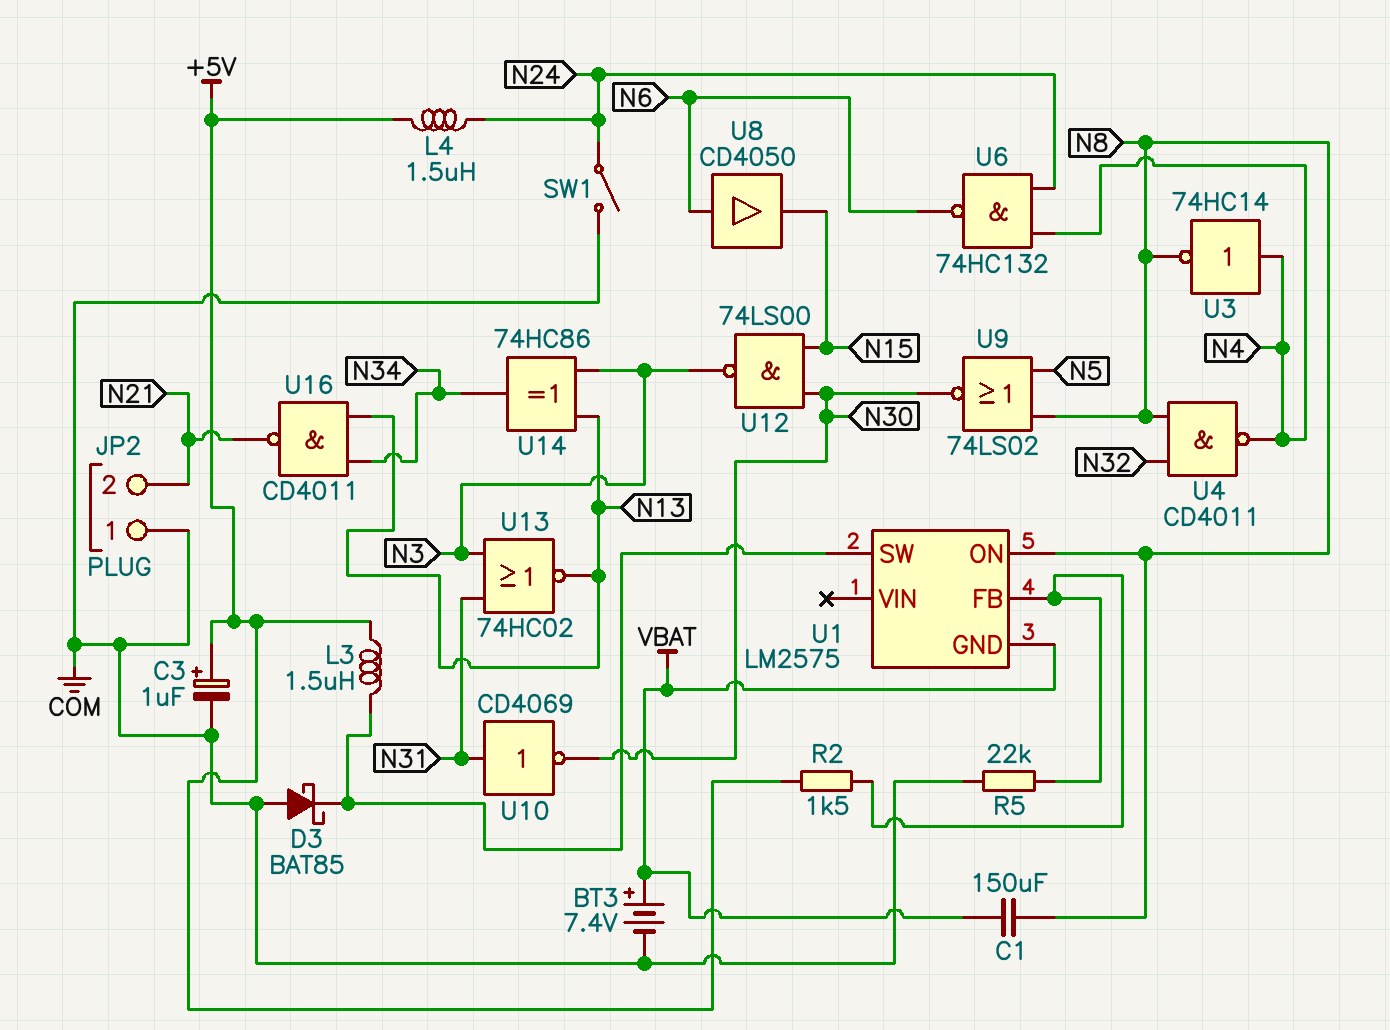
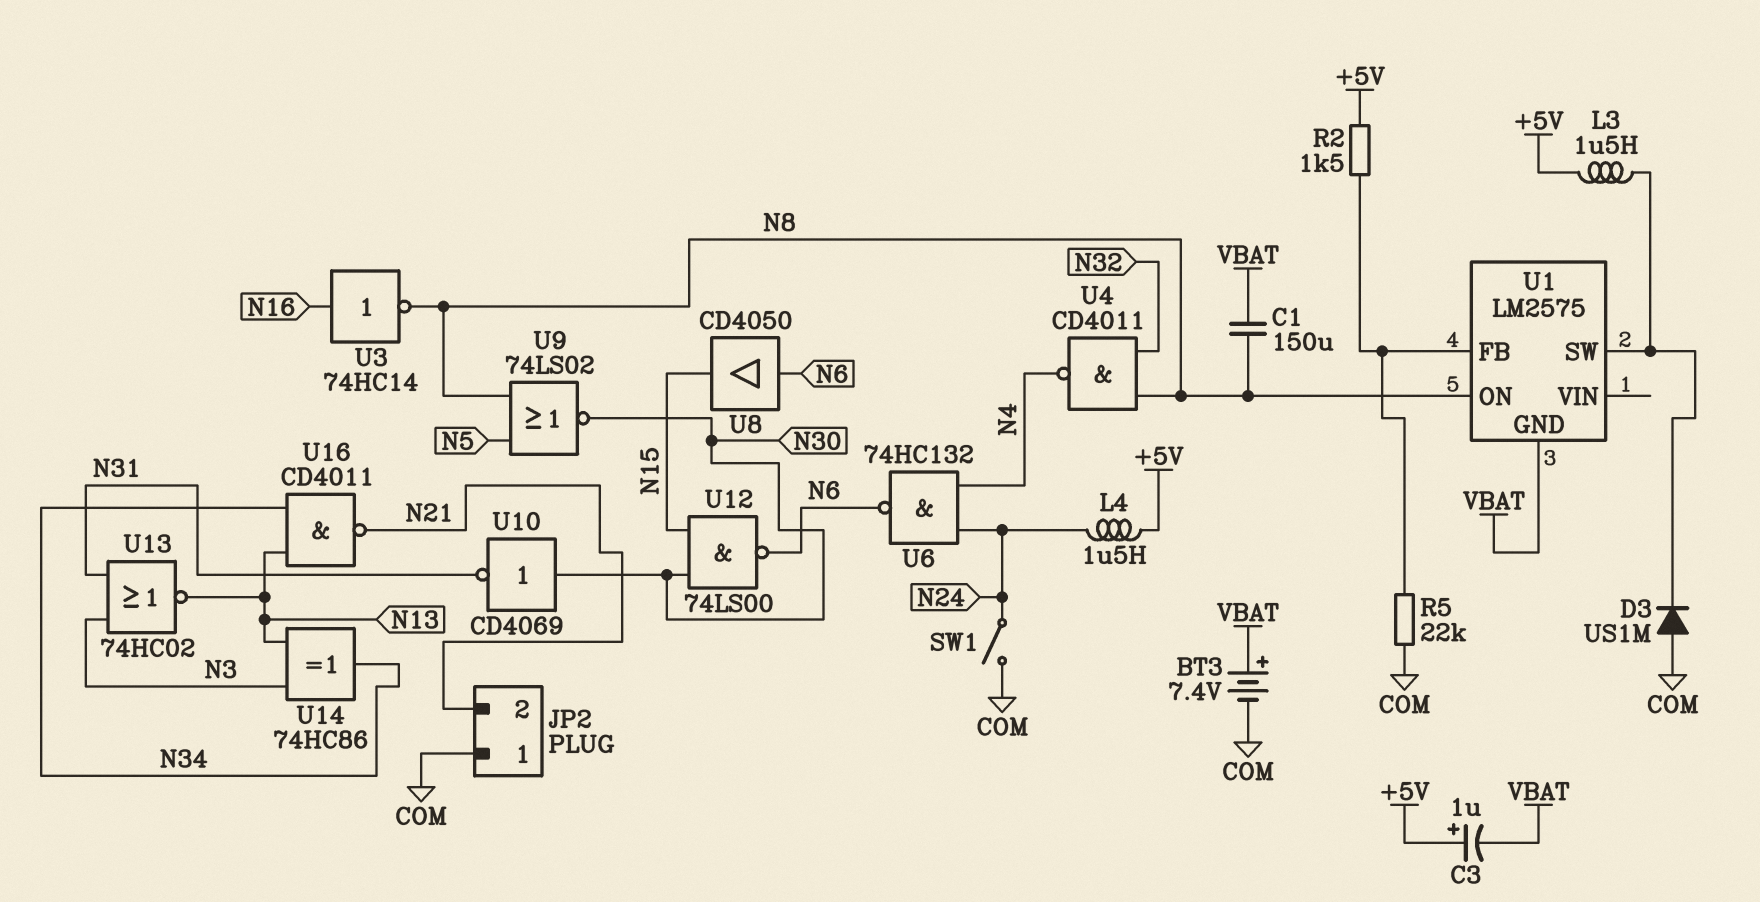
C3: 1uF (plus +5V, minus COM) -> 1uF (plus +5V, minus VBAT)
D3: schottky BAT85 (A COM, K U1/SW) -> diode US1M (A COM, K U1/SW)
U3: NOT 74HC14 (in N4, out N8) -> NOT 74HC14 (in N16, out N8)
U10: NOT CD4069 (in N31, out N30) -> NOT CD4069 (in N30, out N31)
U12: NAND 74LS00 (in N15, in N30, out N3) -> NAND 74LS00 (in N15, in N30, out N6)

